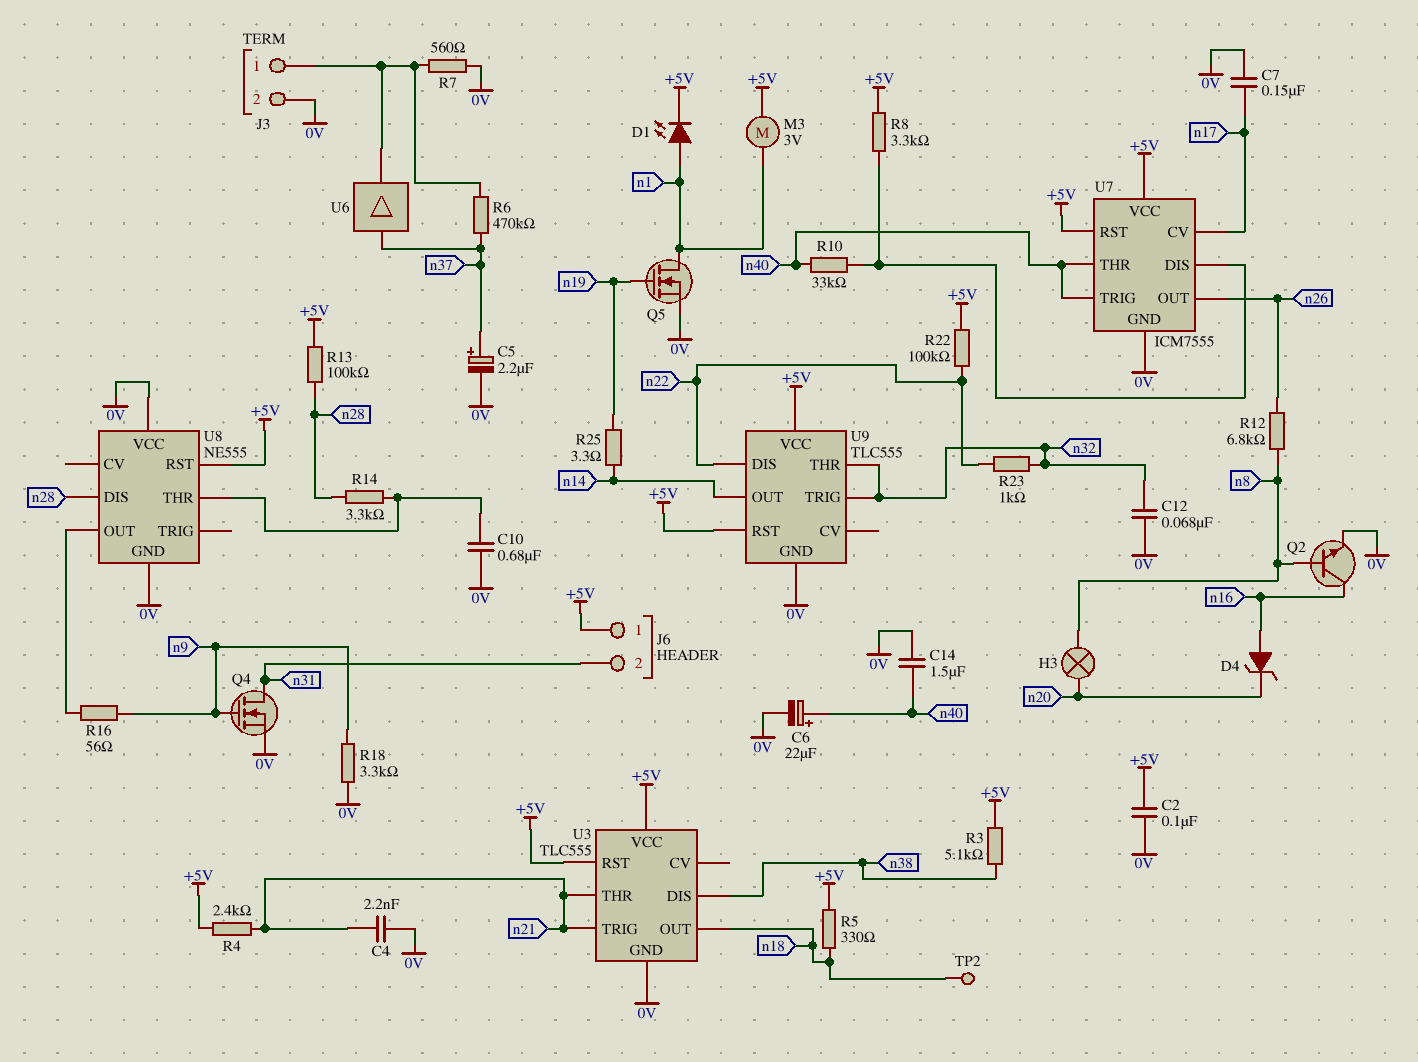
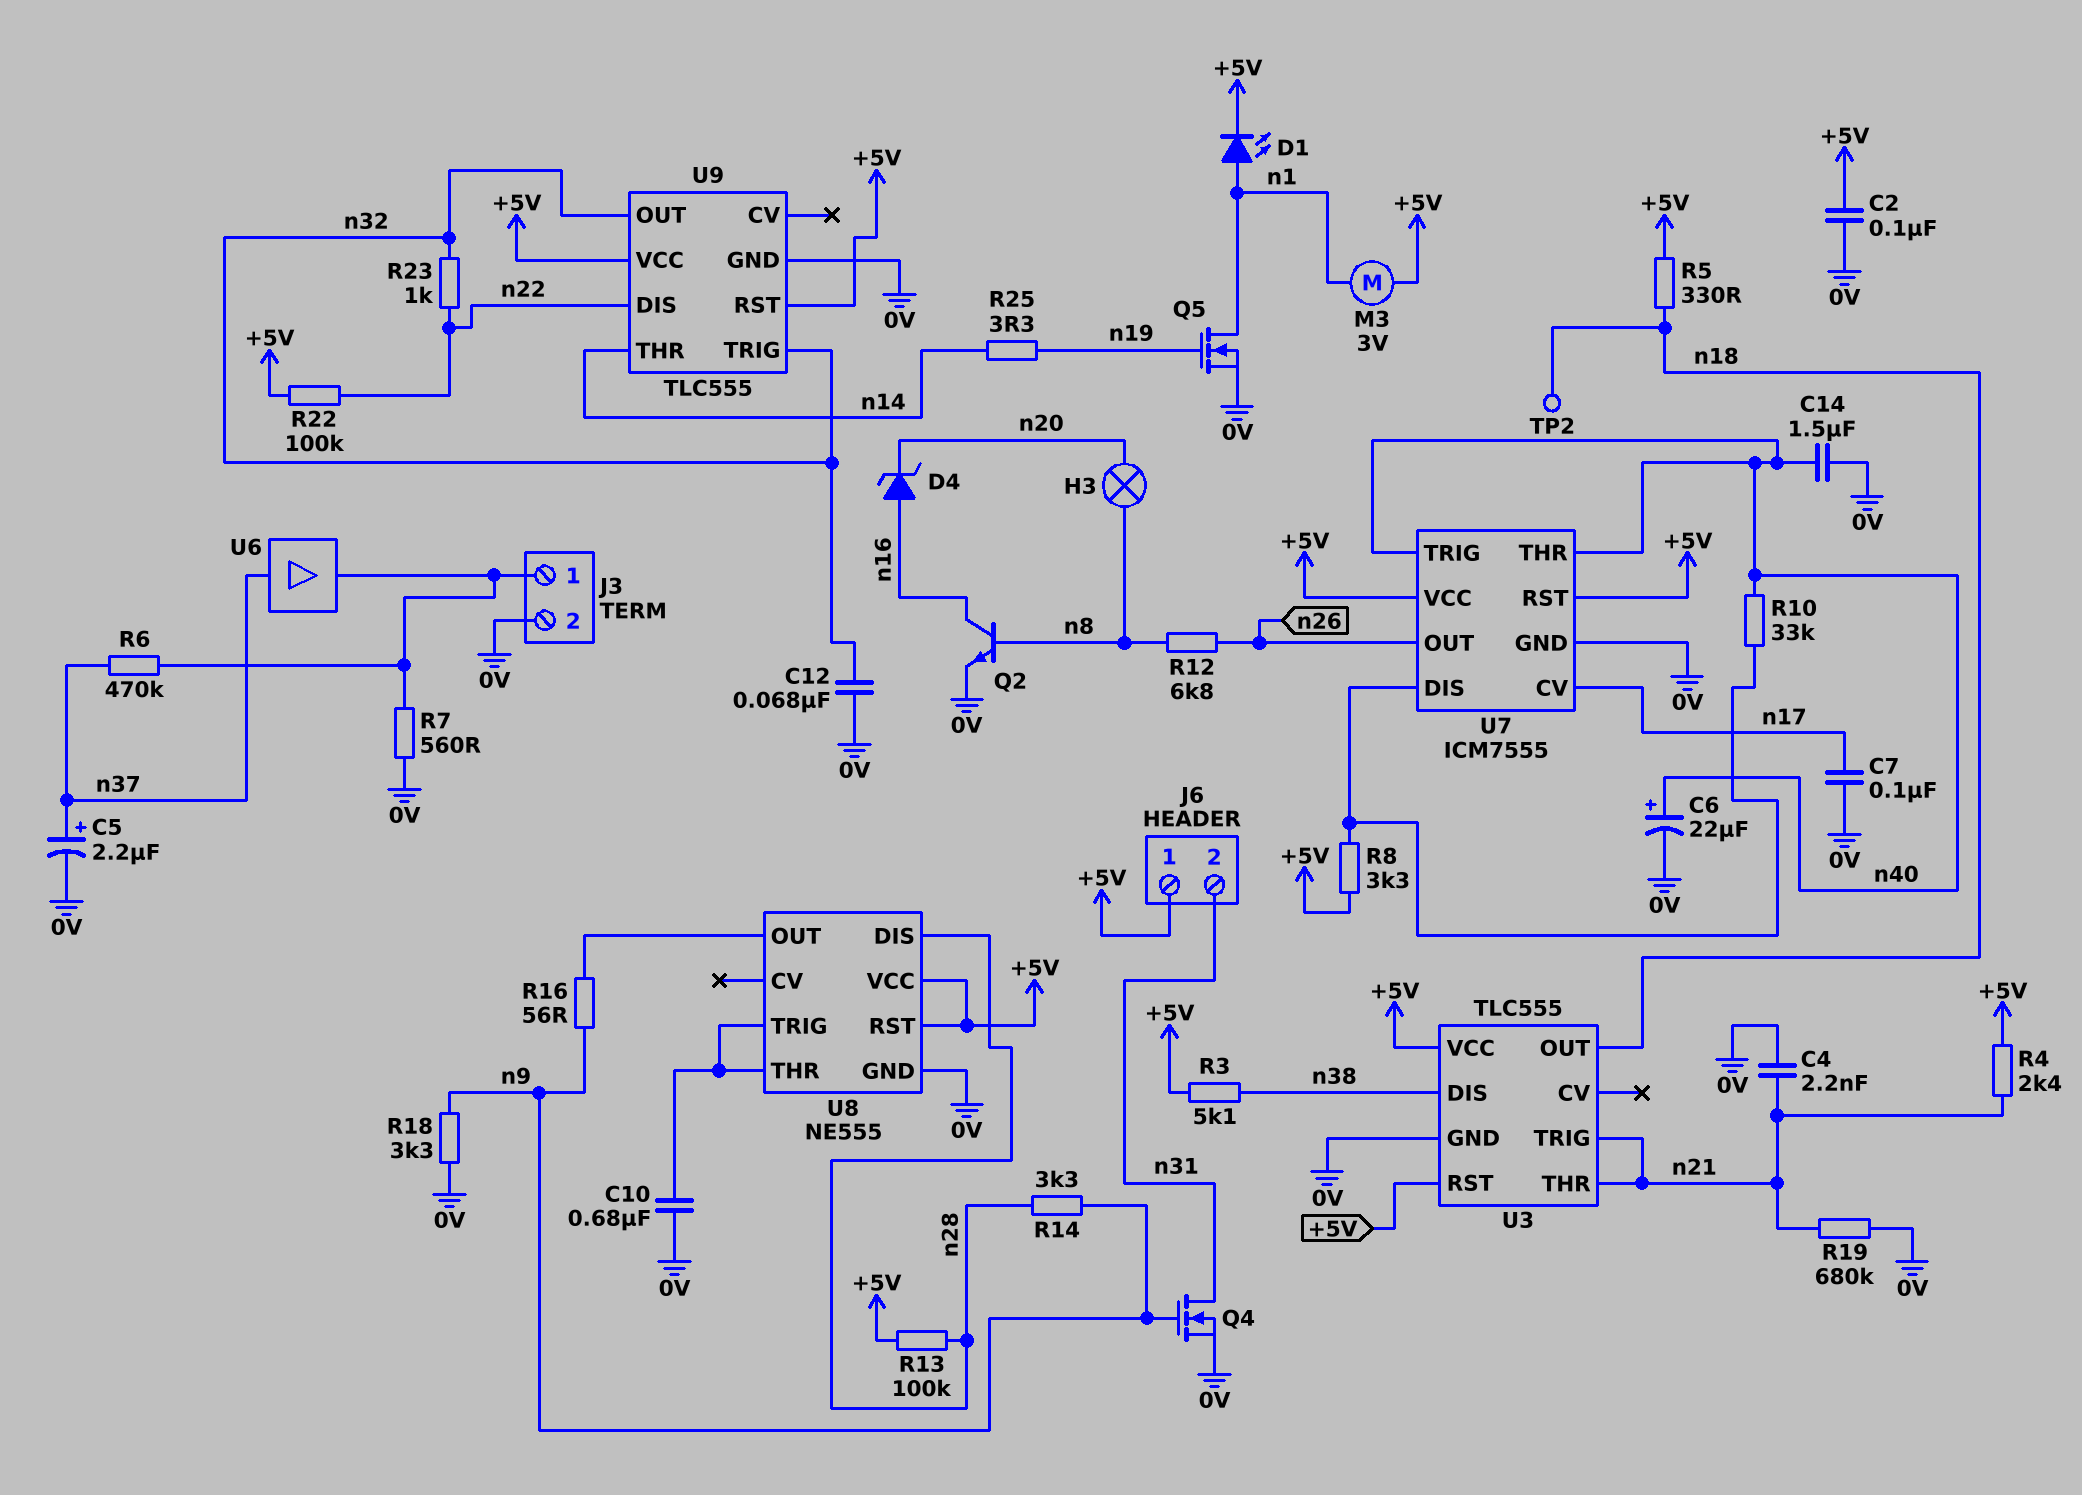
C7: 150nF (0V, n17) -> 100nF (0V, n17)
R14: 3.3k (U8/THR, n28) -> 3.3k (n9, n28)
R19: none -> 680k (0V, n21)
U8 pin TRIG: none -> U8/THR
U8 pin VCC: 0V -> +5V
U9 pin OUT: n14 -> n32
U9 pin THR: n32 -> n14

